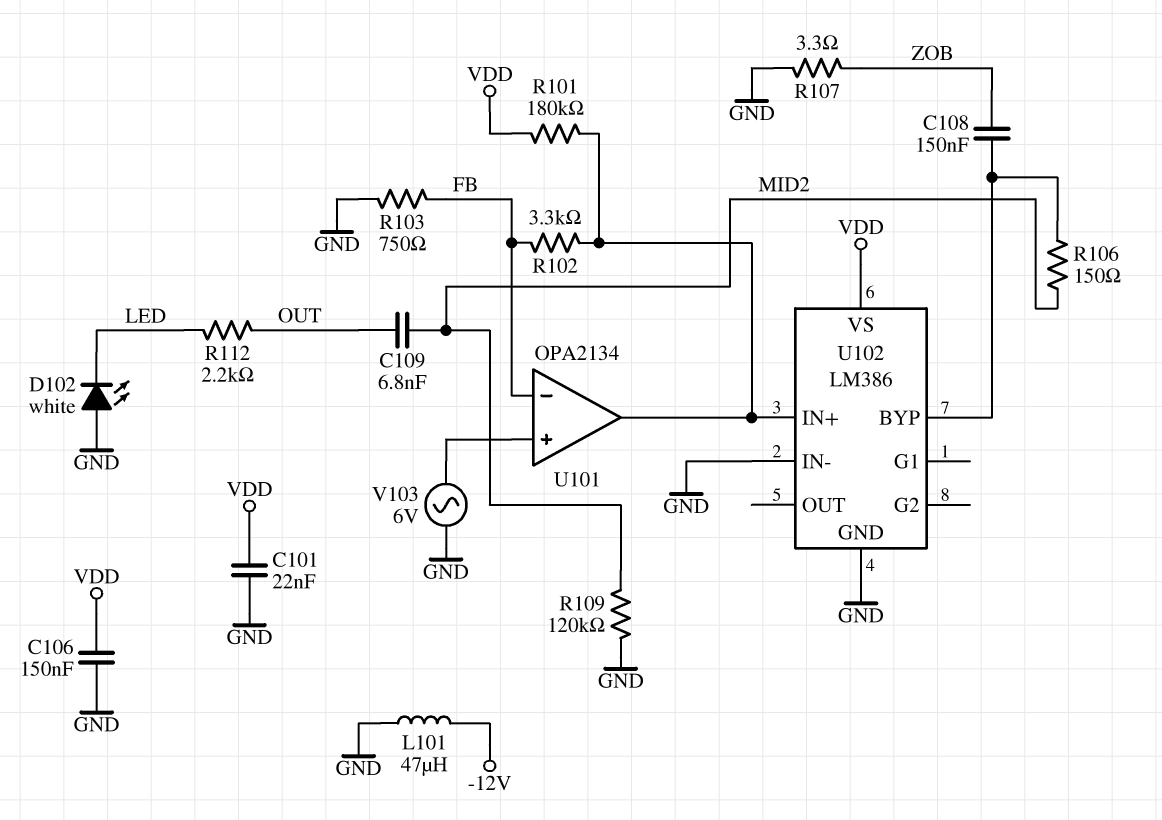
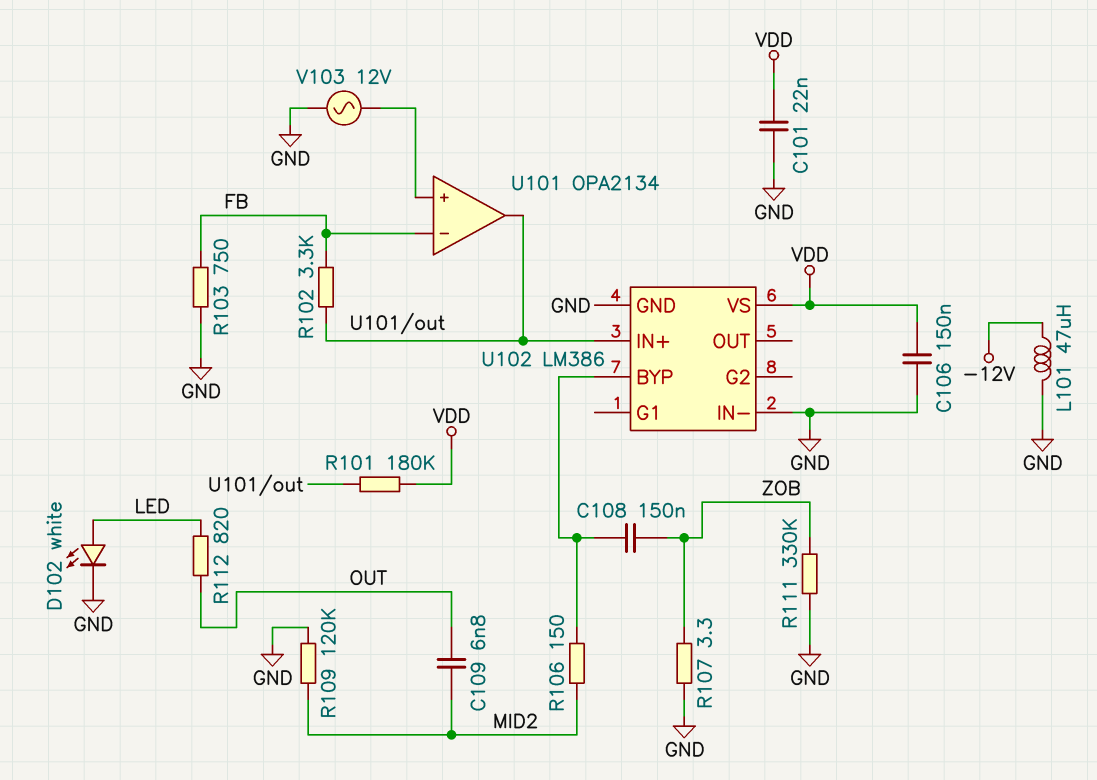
D102: LED white (A GND, K LED) -> LED white (A LED, K GND)
R111: none -> 330k (GND, ZOB)
R112: 2.2k (LED, OUT) -> 820 (LED, OUT)
V103: AC 6V (GND, U101/in+) -> AC 12V (GND, U101/in+)

